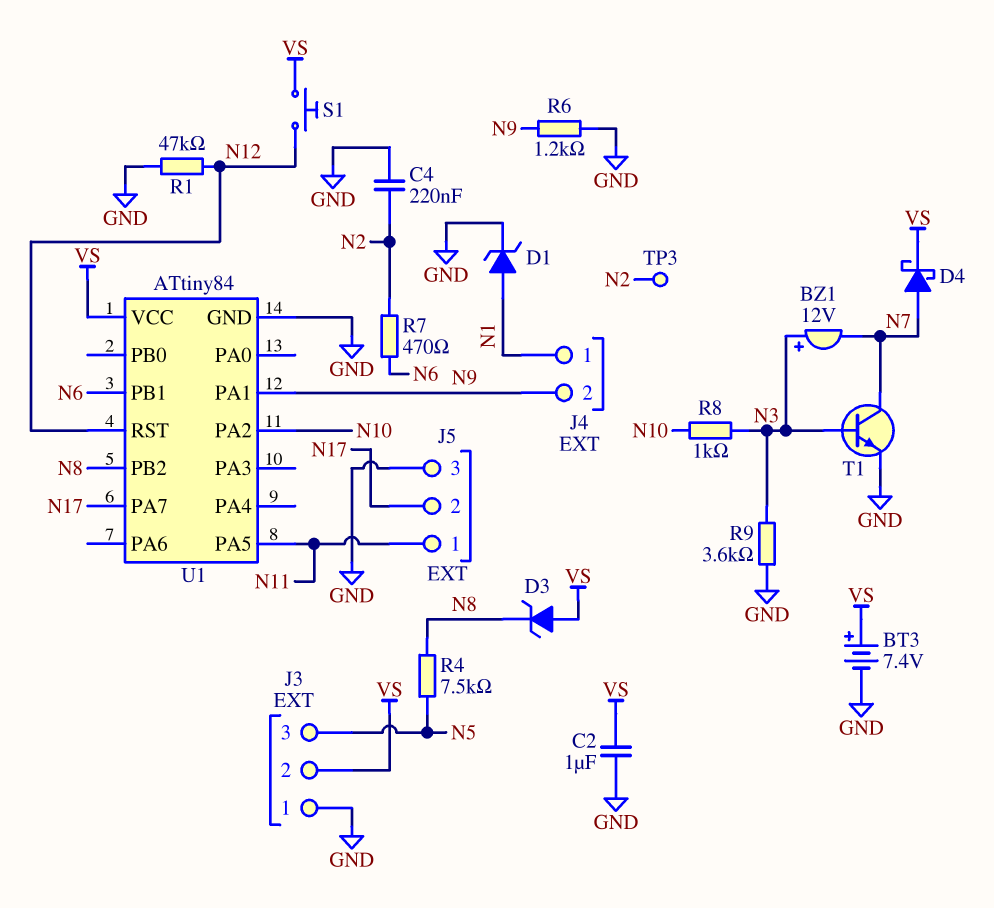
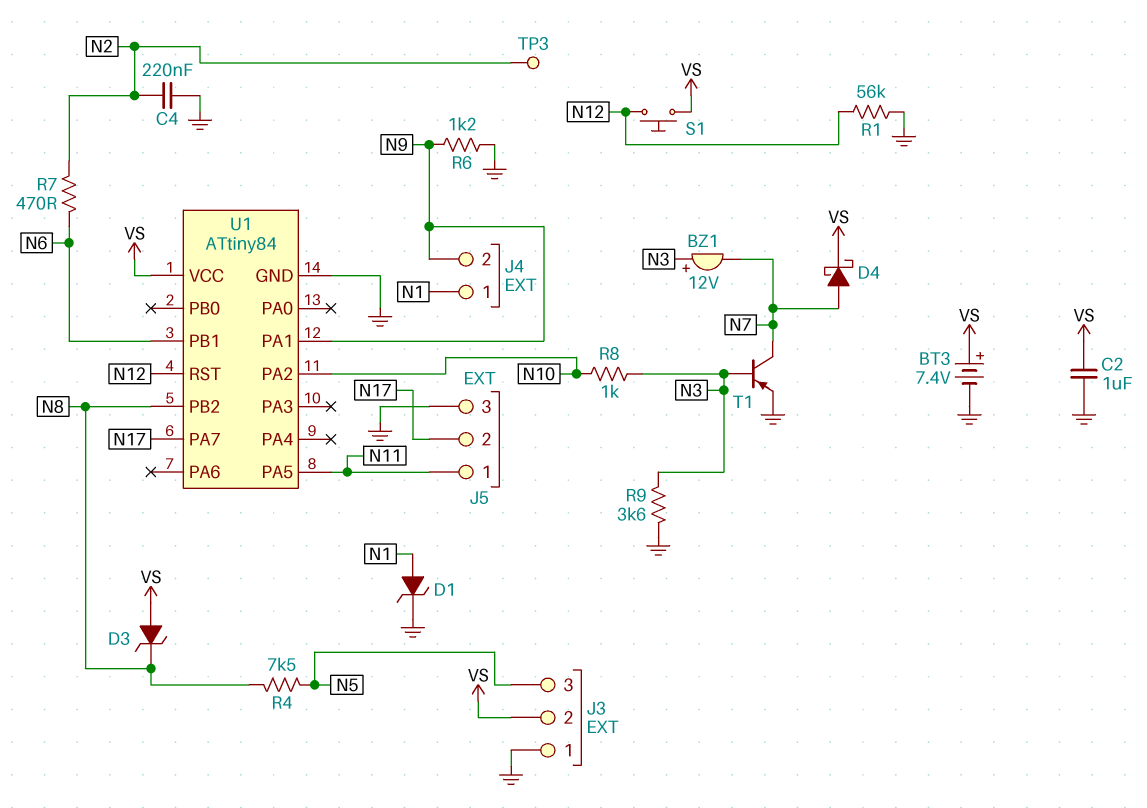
R1: 47k (GND, N12) -> 56k (GND, N12)
T1: NPN (B N3, C N7, E GND) -> PNP (B N3, C N7, E GND)

